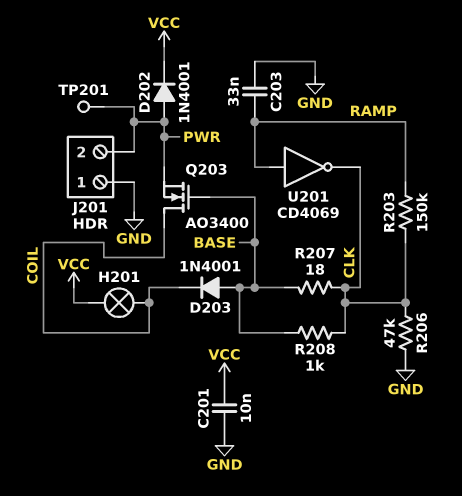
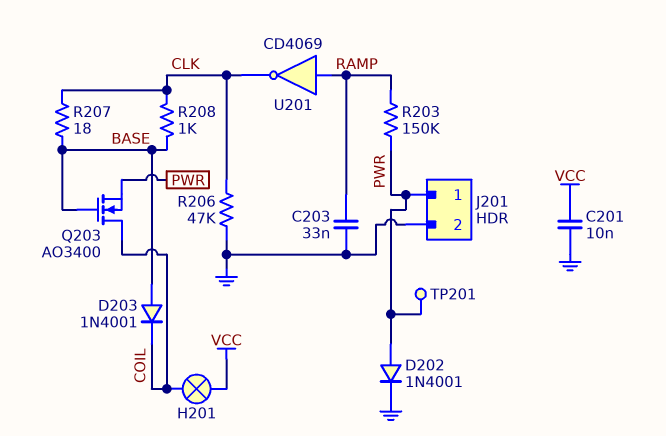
D202: diode 1N4001 (A PWR, K VCC) -> diode 1N4001 (A PWR, K GND)
J201 pin 1: GND -> PWR
J201 pin 2: PWR -> GND
R203: 150k (CLK, RAMP) -> 150k (PWR, RAMP)

